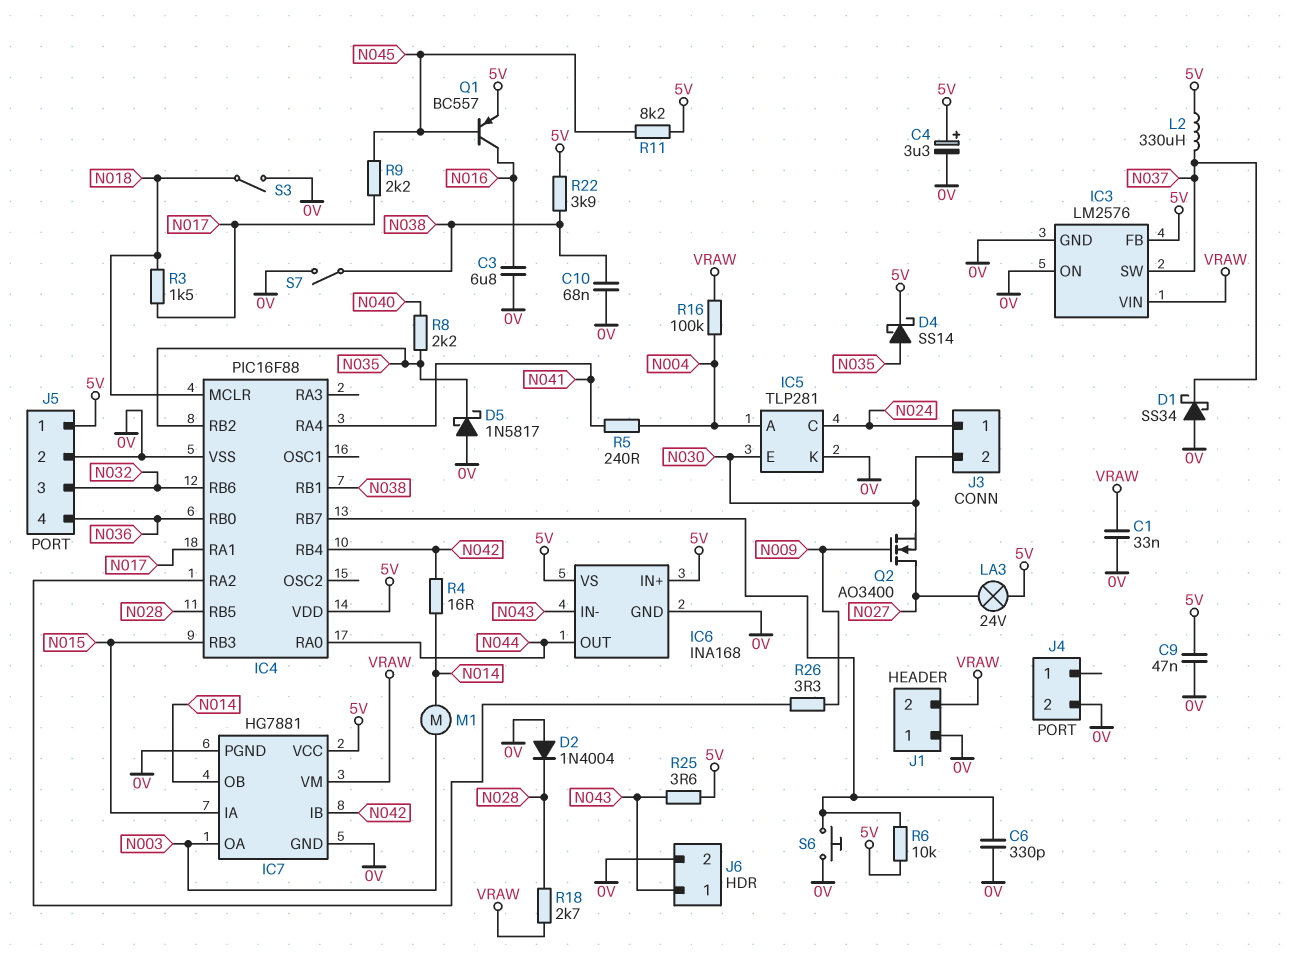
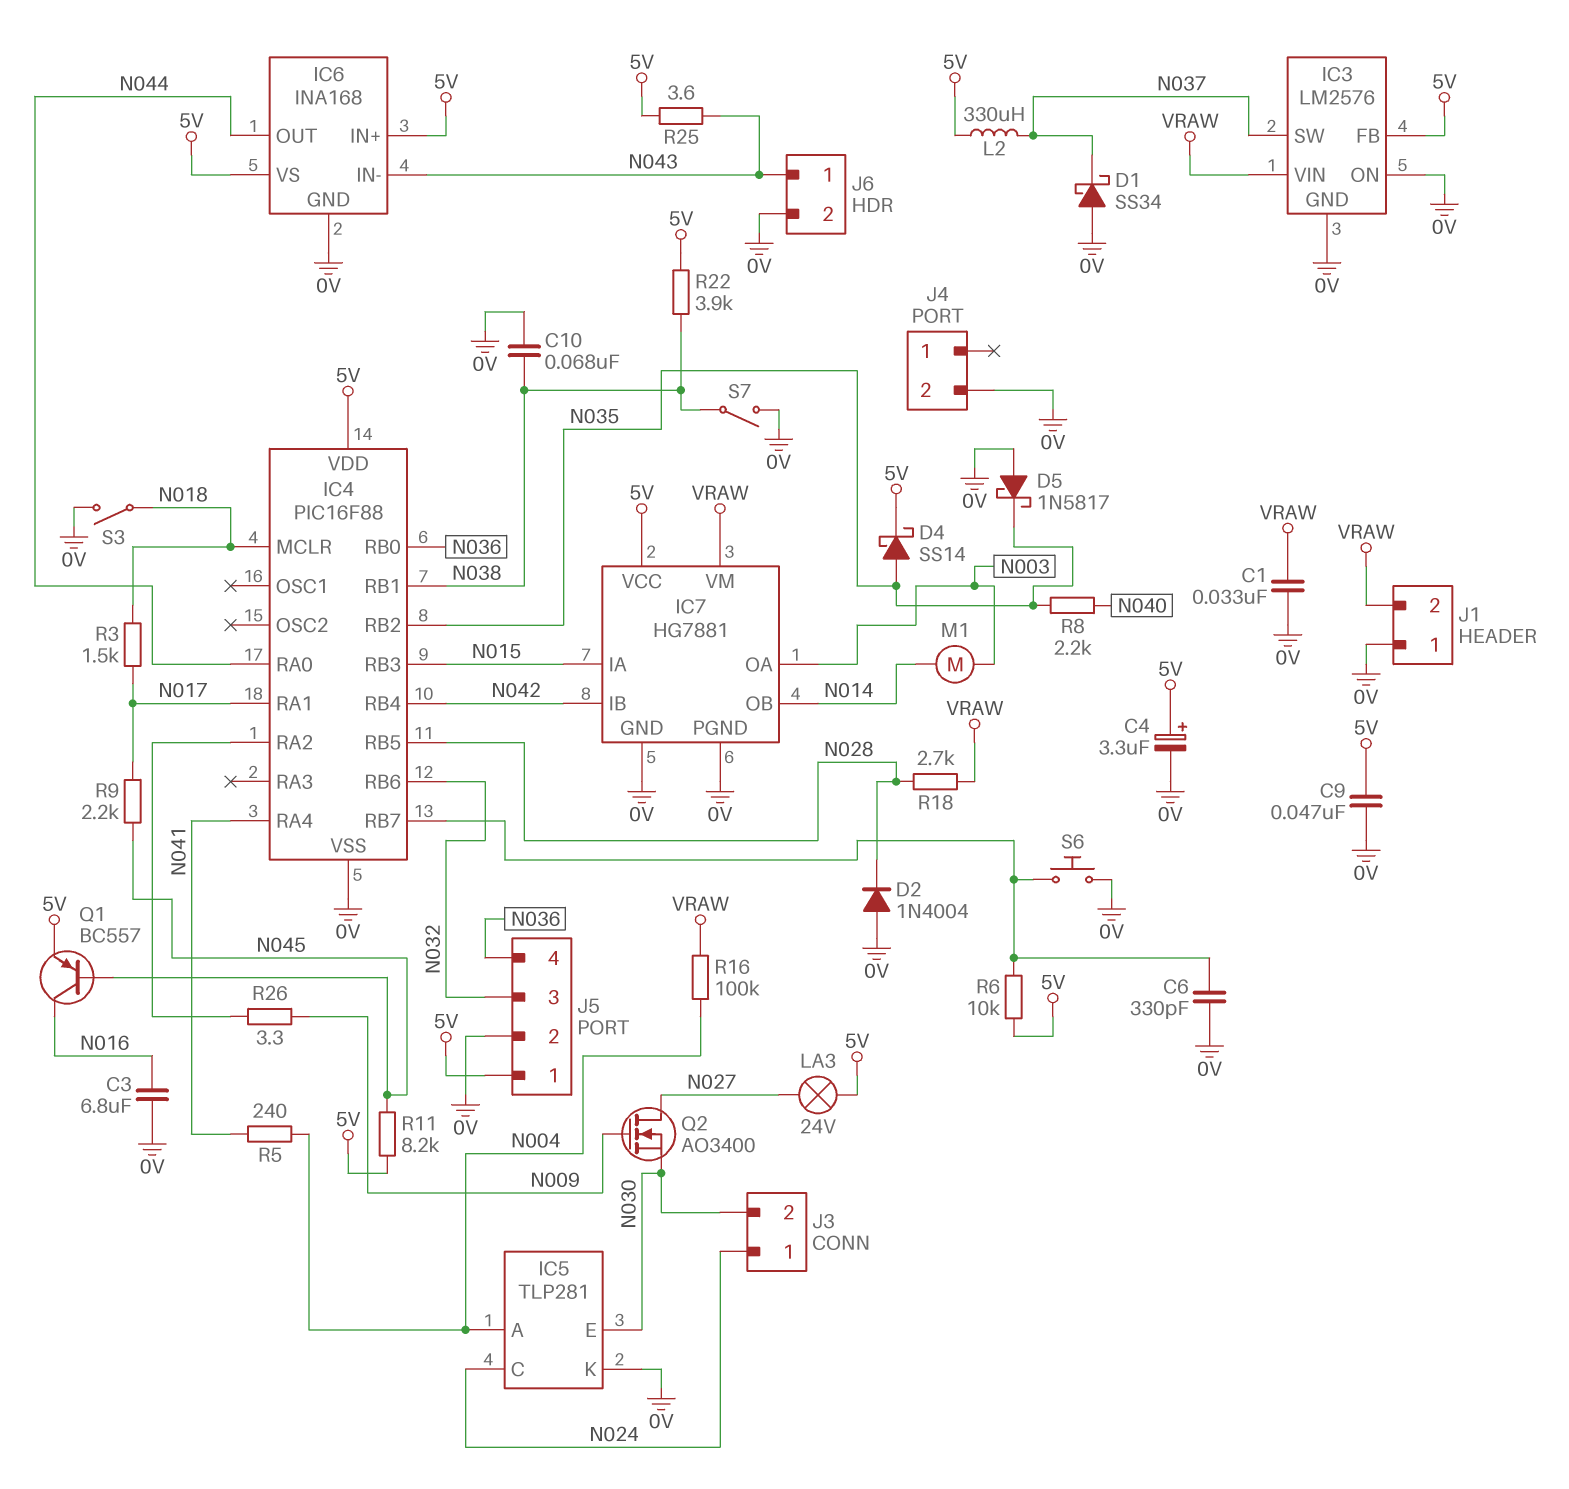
R4: 16 (N014, N042) -> none

